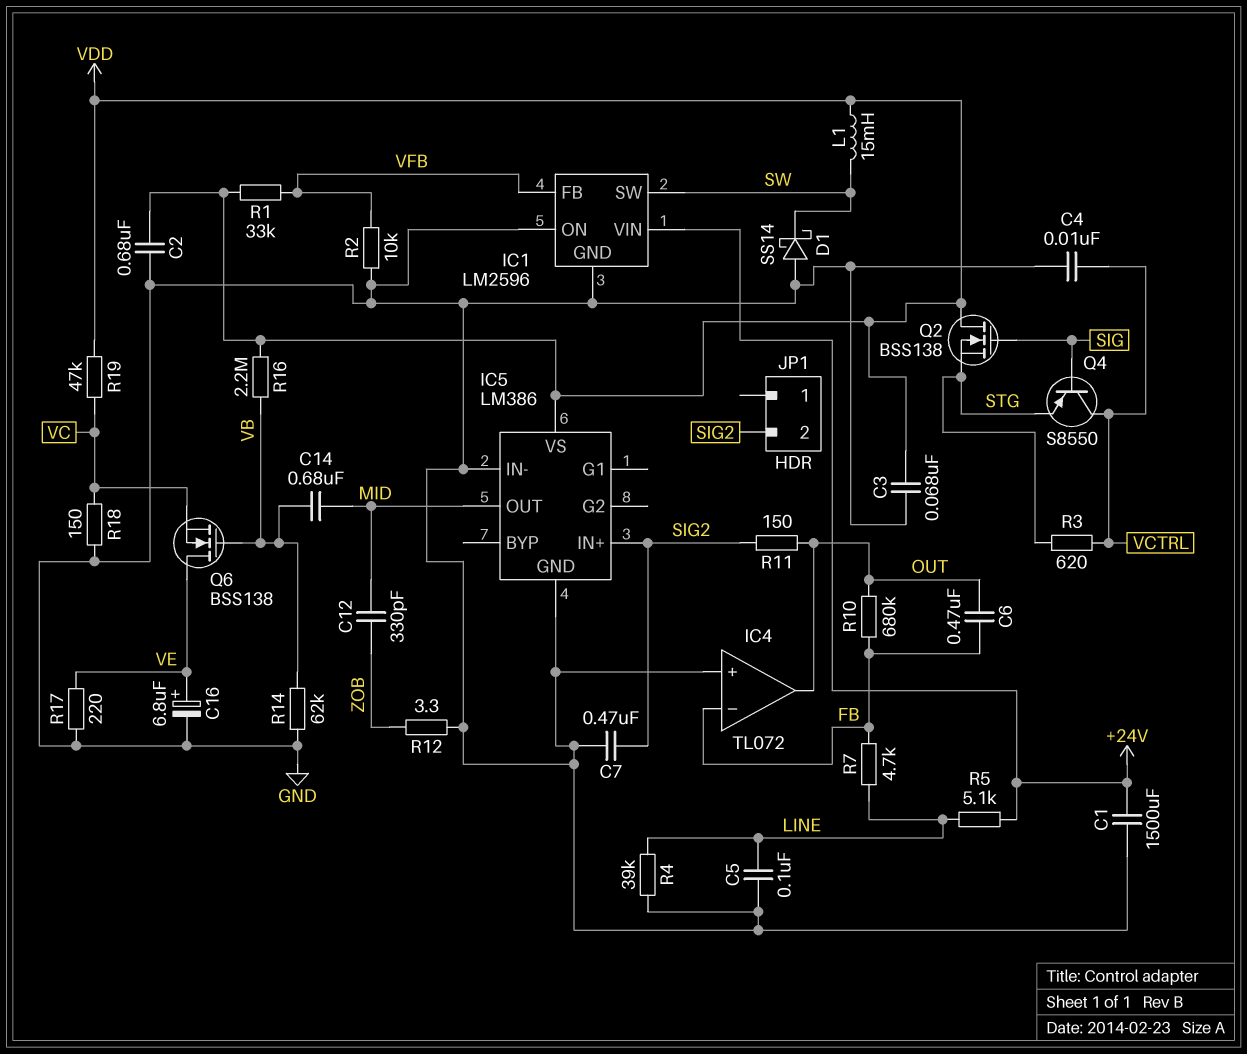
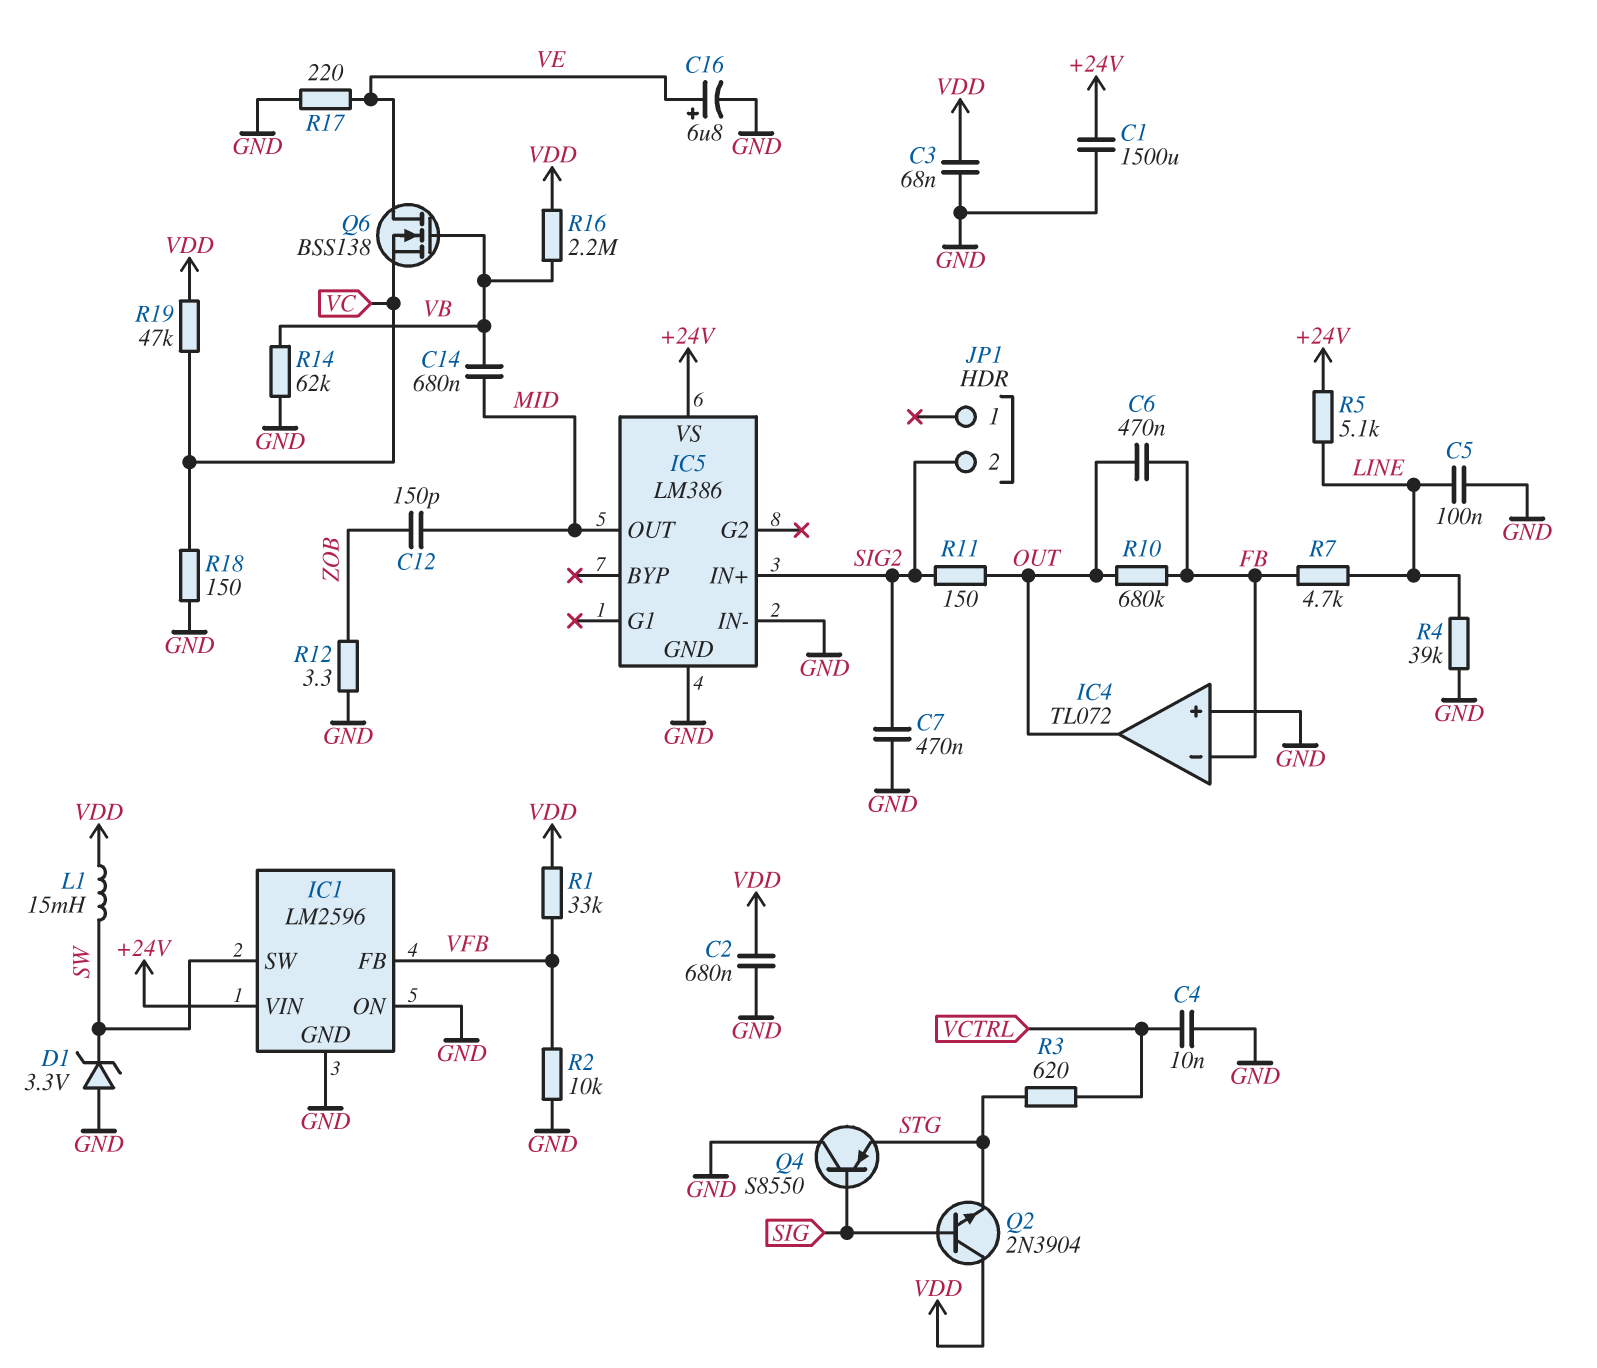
C12: 330pF (MID, ZOB) -> 150pF (MID, ZOB)
D1: schottky SS14 (A GND, K SW) -> zener 3.3V (A GND, K SW)
IC5 pin VS: VDD -> +24V
Q2: NMOS BSS138 (G SIG, D VDD, S STG) -> NPN 2N3904 (B SIG, C VDD, E STG)
Q4: PNP S8550 (B SIG, C VCTRL, E STG) -> PNP S8550 (B SIG, C GND, E STG)

